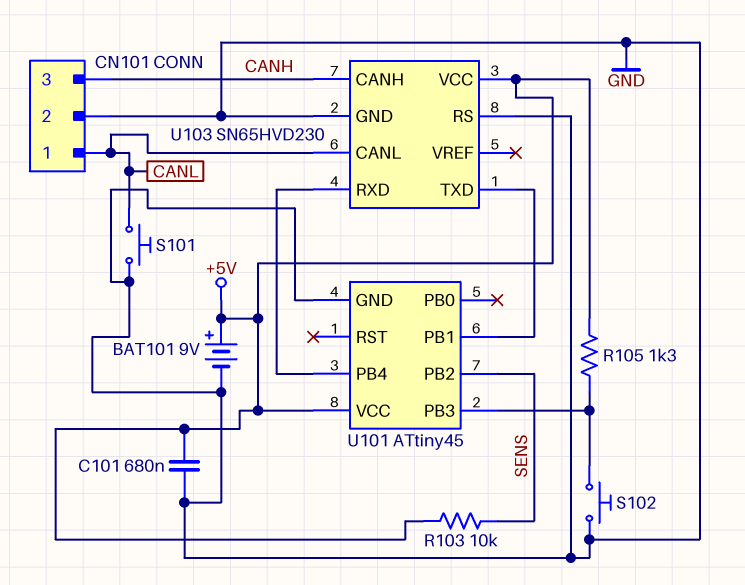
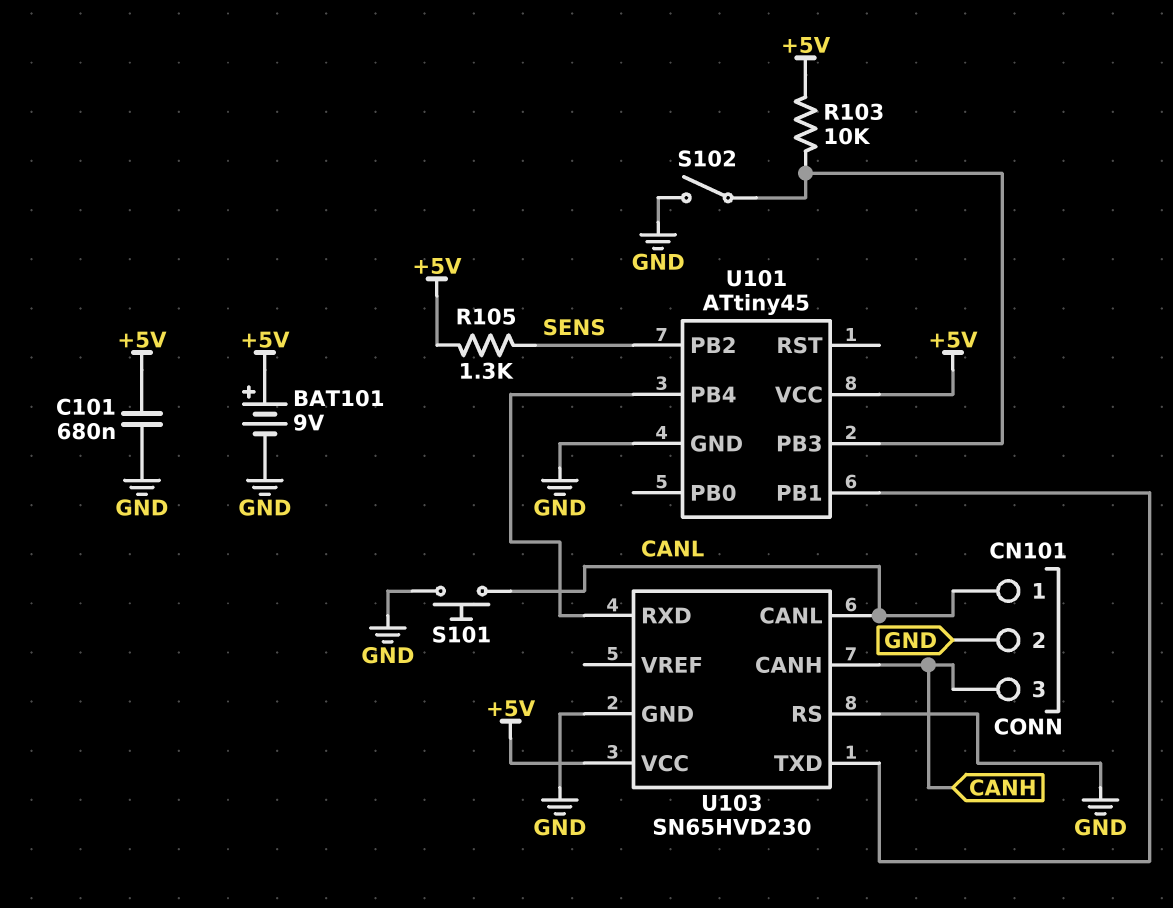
R103: 10k (+5V, SENS) -> 10k (+5V, U101/PB3)
R105: 1.3k (+5V, U101/PB3) -> 1.3k (+5V, SENS)
S102: button (GND, U101/PB3) -> switch (GND, U101/PB3)

